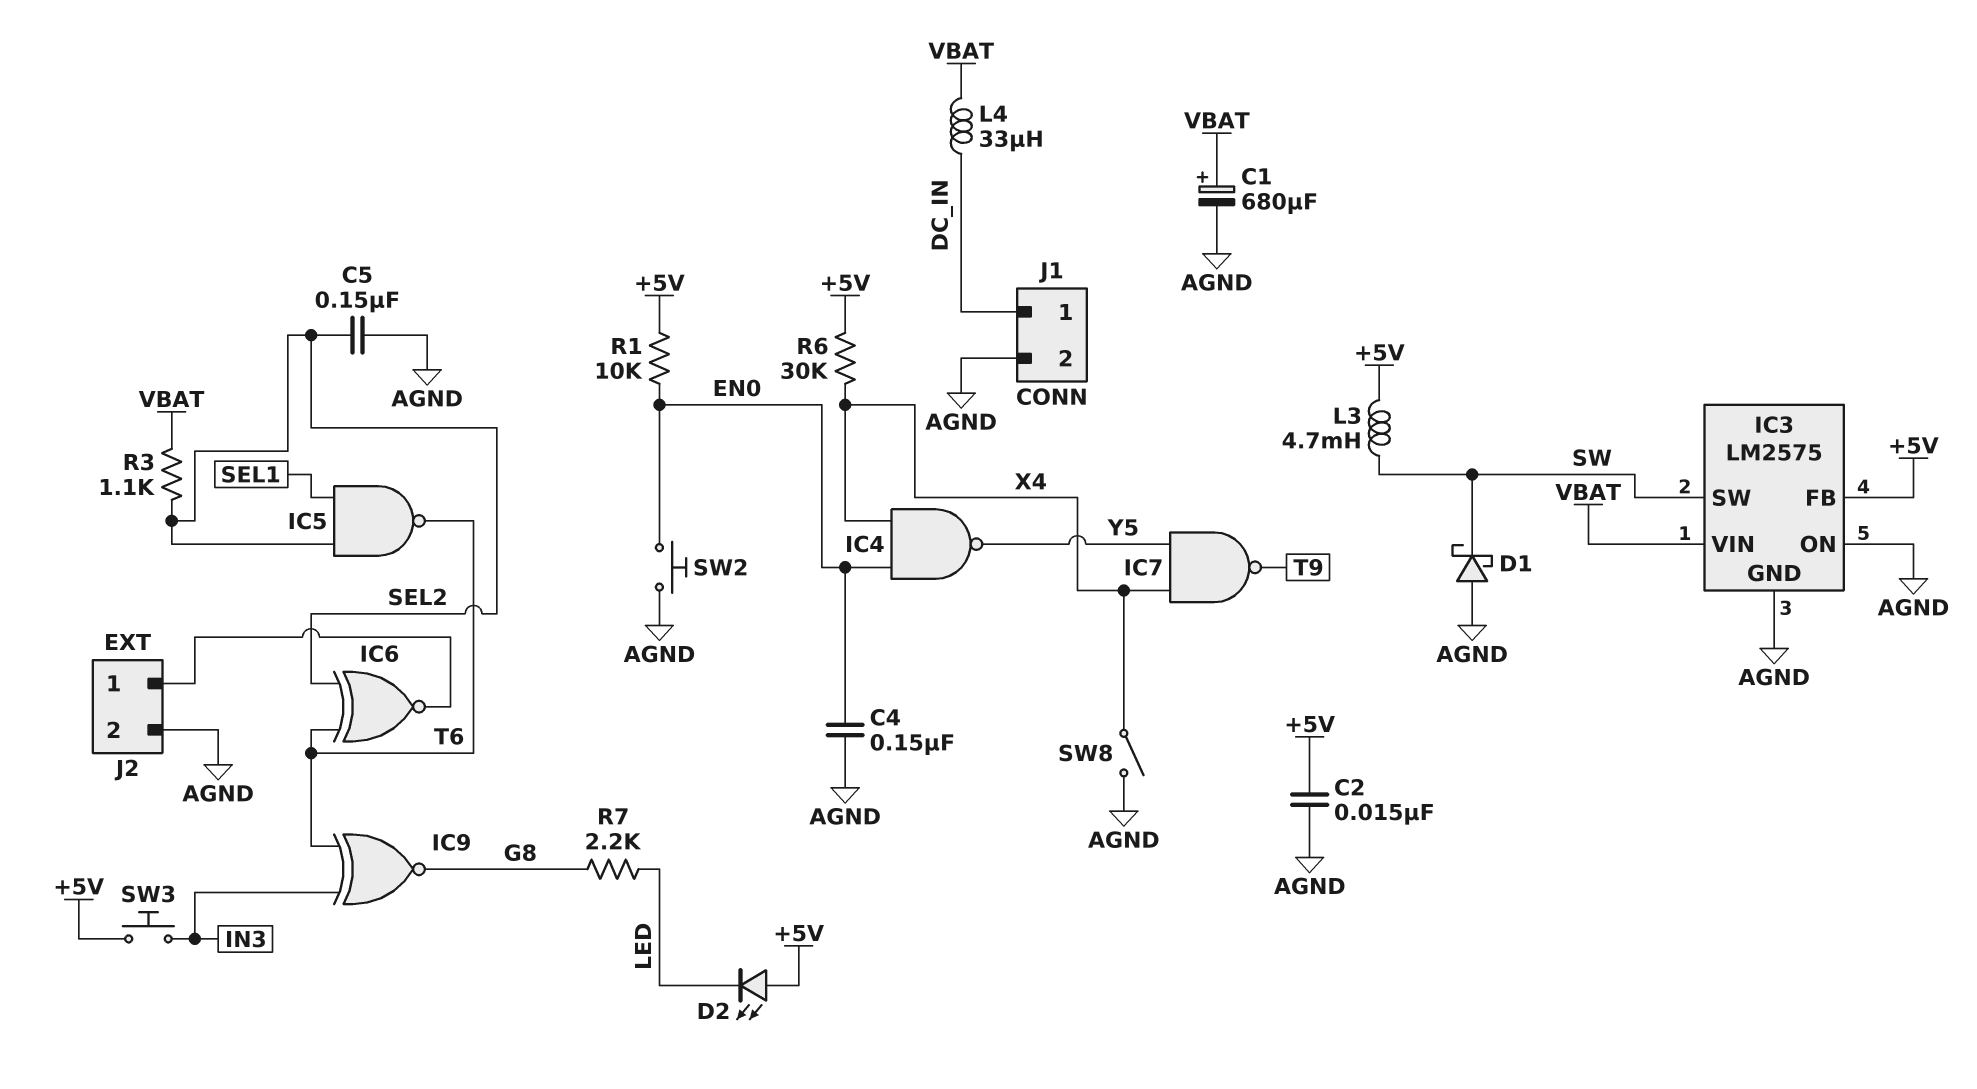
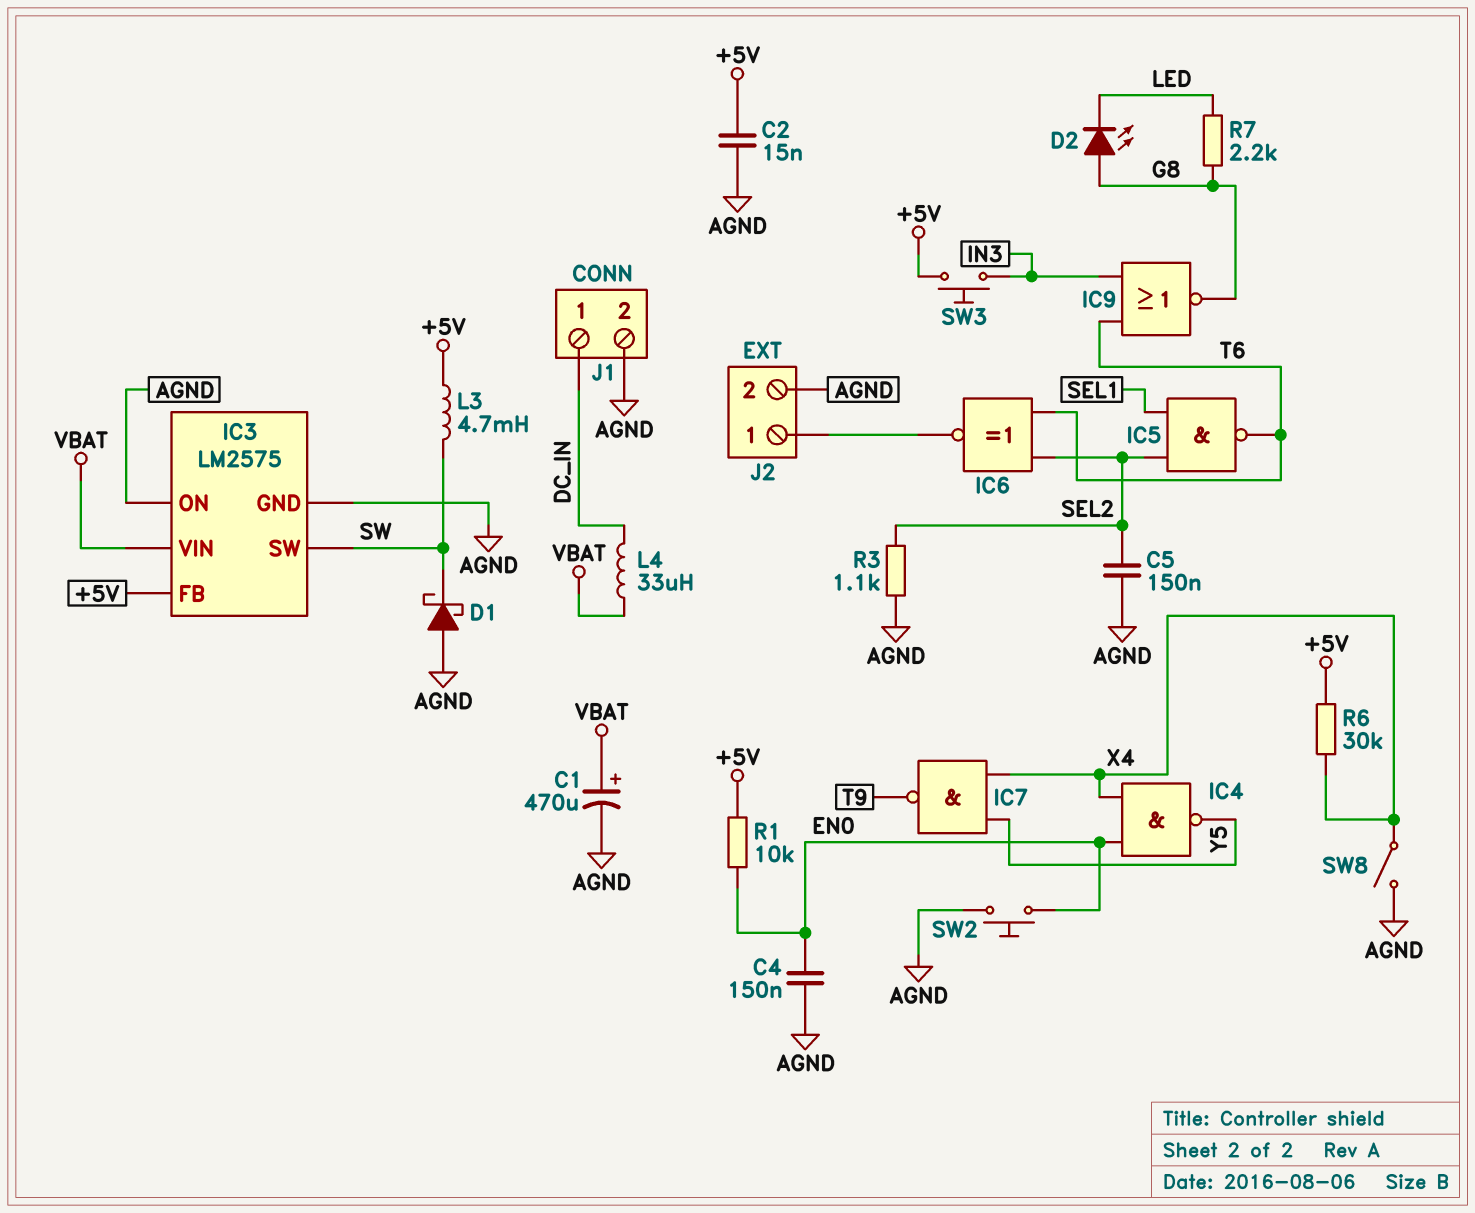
C1: 680uF (plus VBAT, minus AGND) -> 470uF (plus VBAT, minus AGND)
D2: LED (A +5V, K LED) -> LED (A G8, K LED)
IC9: XNOR (in IN3, in T6, out G8) -> NOR (in IN3, in T6, out G8)
R3: 1.1k (SEL2, VBAT) -> 1.1k (AGND, SEL2)

